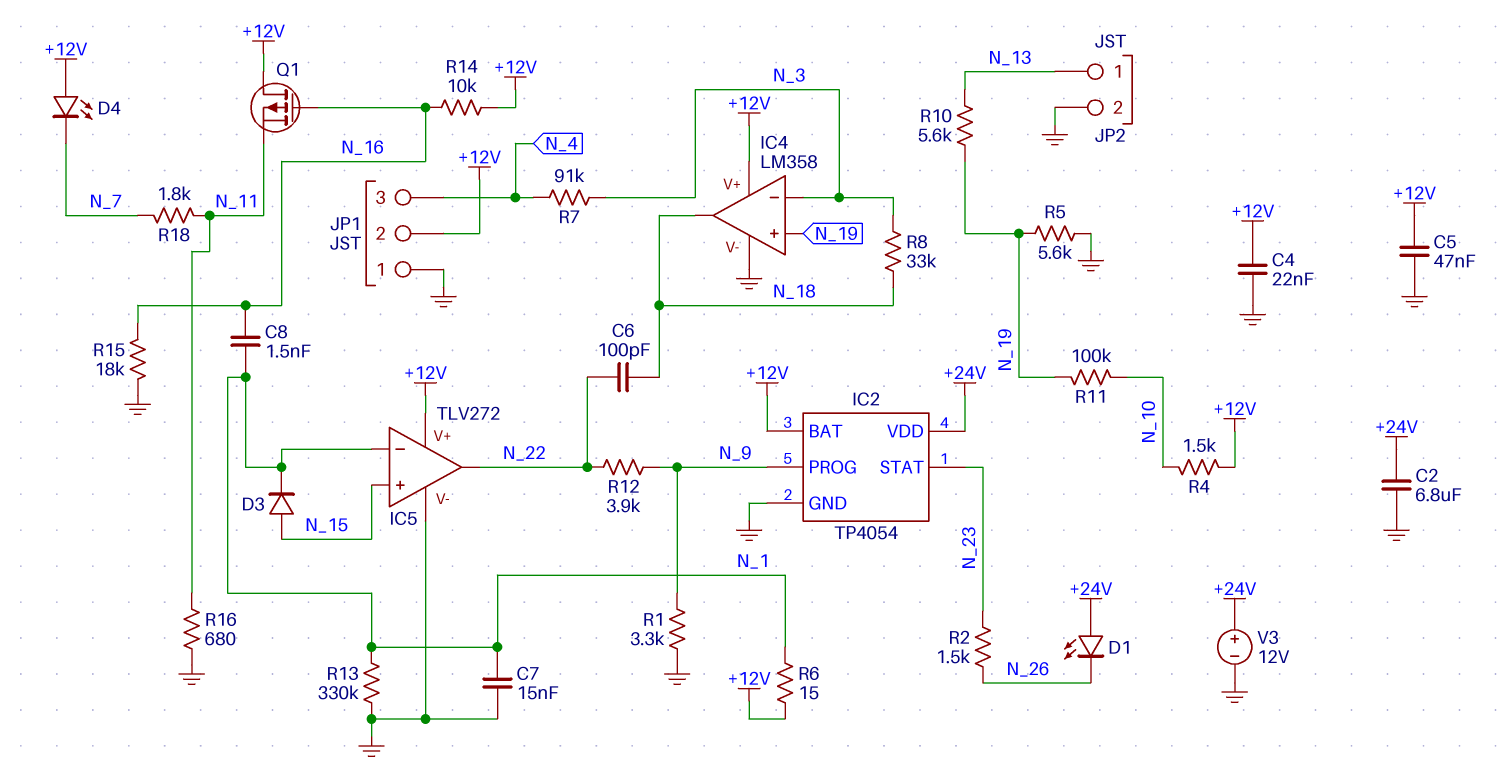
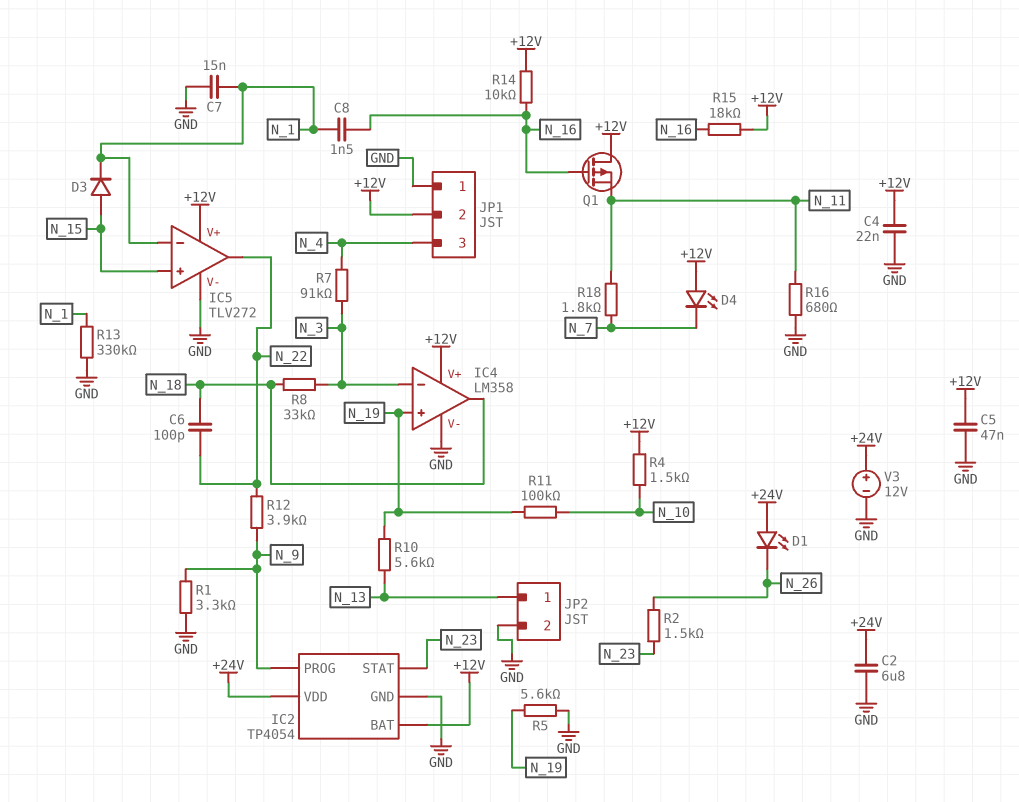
R6: 15 (+12V, N_1) -> none
R15: 18k (GND, N_16) -> 18k (+12V, N_16)

